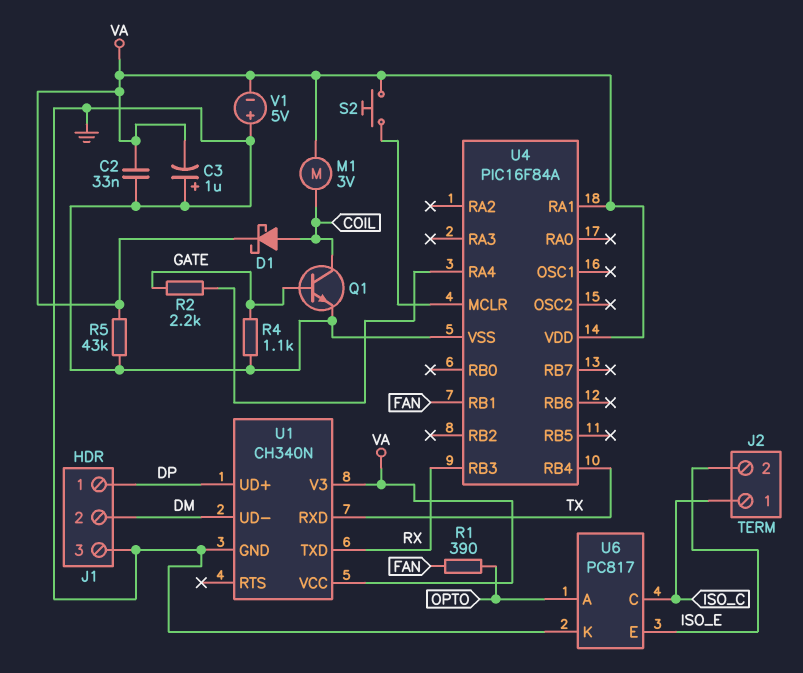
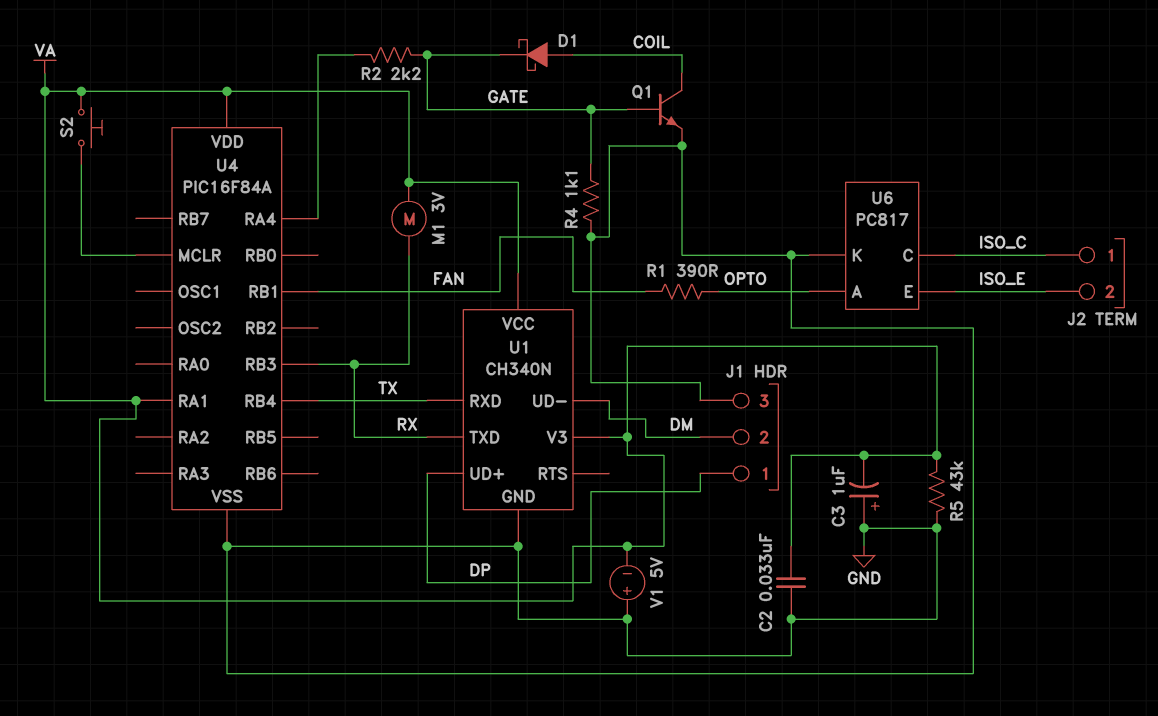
D1: schottky (A COIL, K VA) -> schottky (A COIL, K GATE)
M1: motor 3V (COIL, VA) -> motor 3V (RX, VA)

